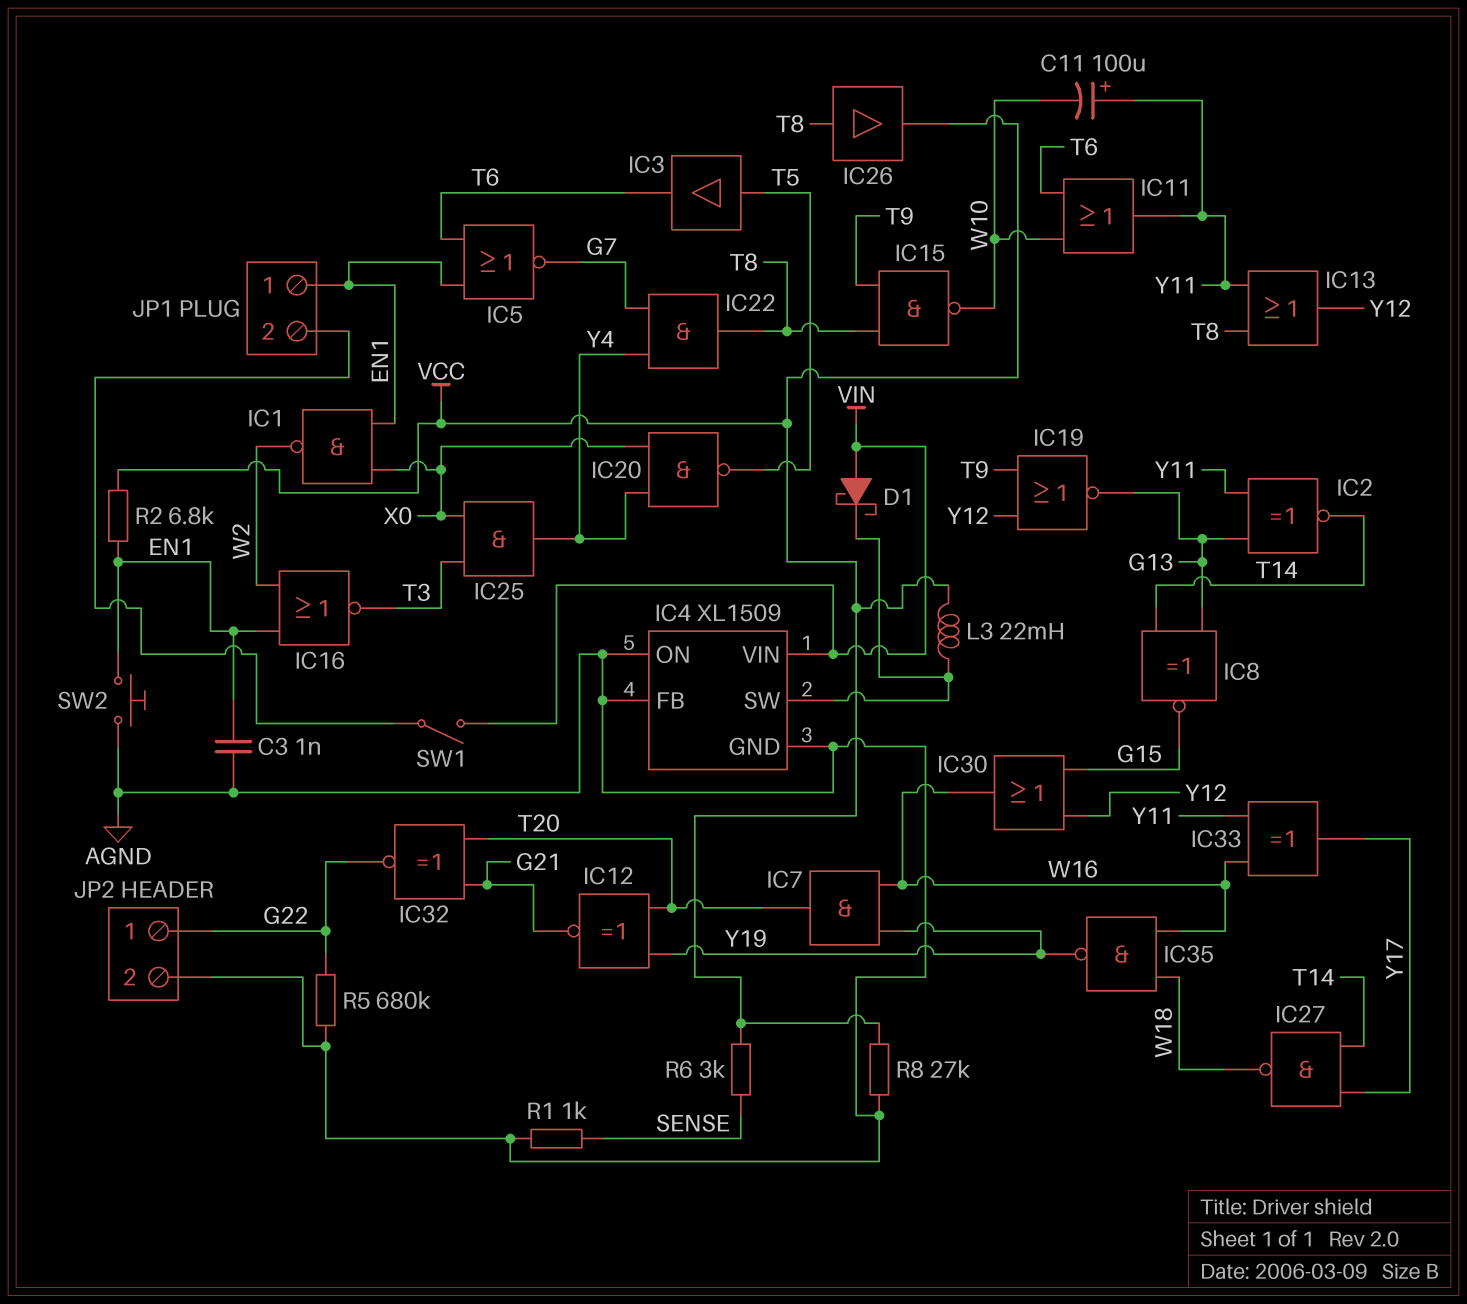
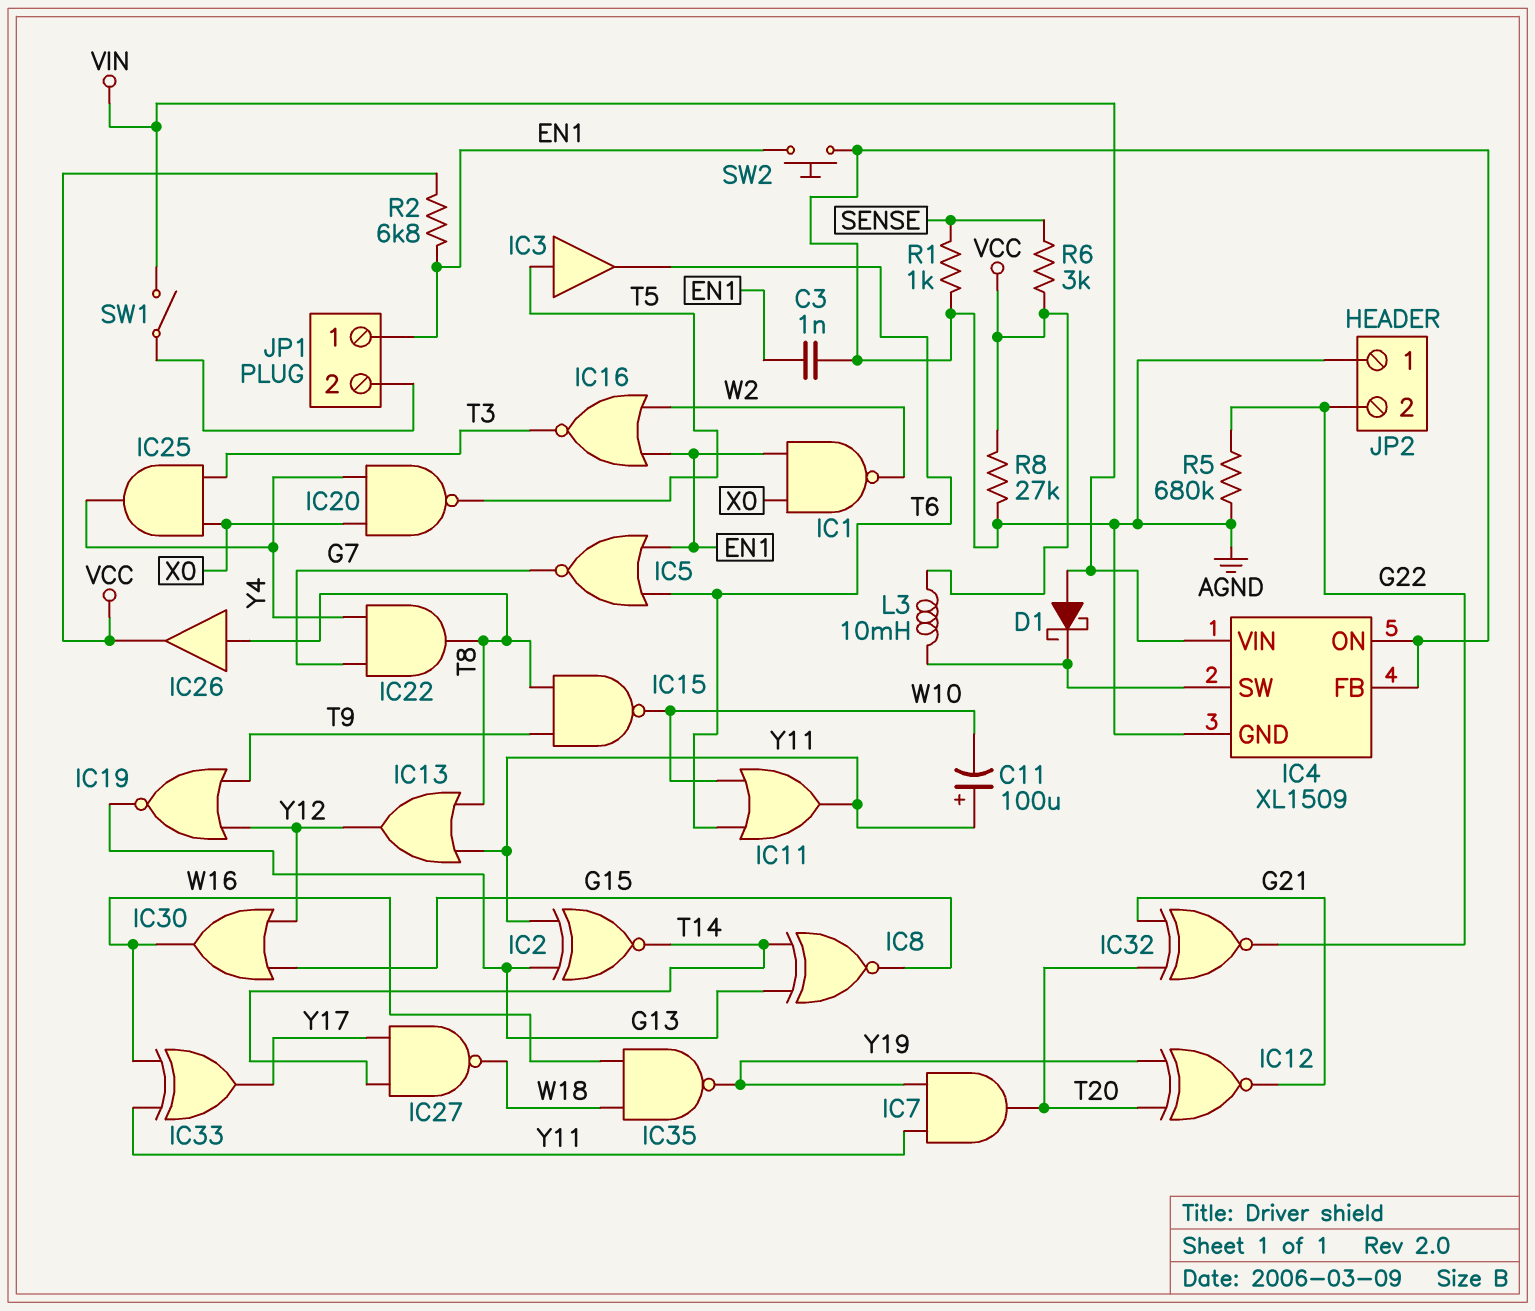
IC7: AND (in W16, in Y19, out T20) -> AND (in Y11, in Y19, out T20)
JP2 pin 1: G22 -> AGND
JP2 pin 2: AGND -> G22
L3: 22mH (IC4/SW, VCC) -> 10mH (IC4/SW, VCC)

